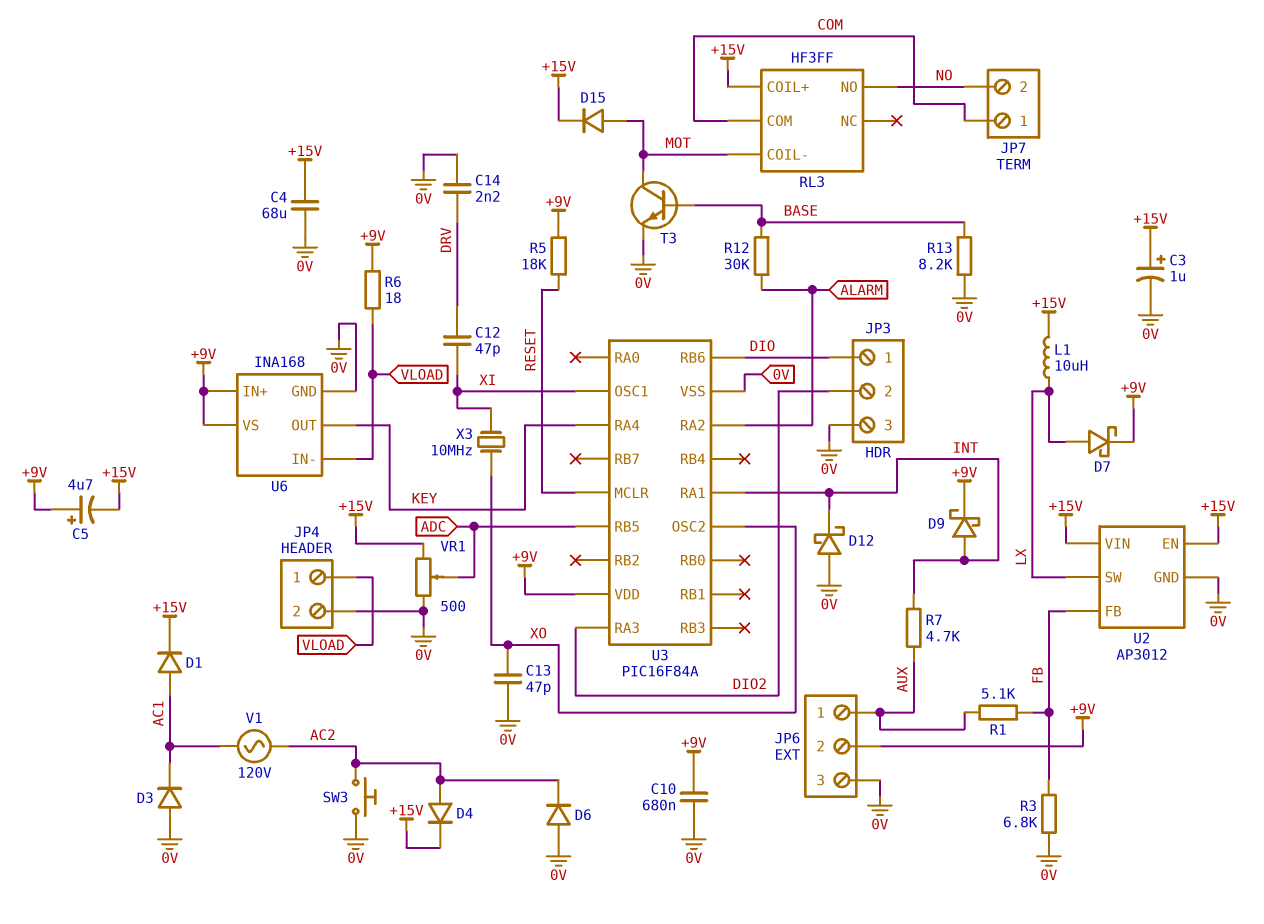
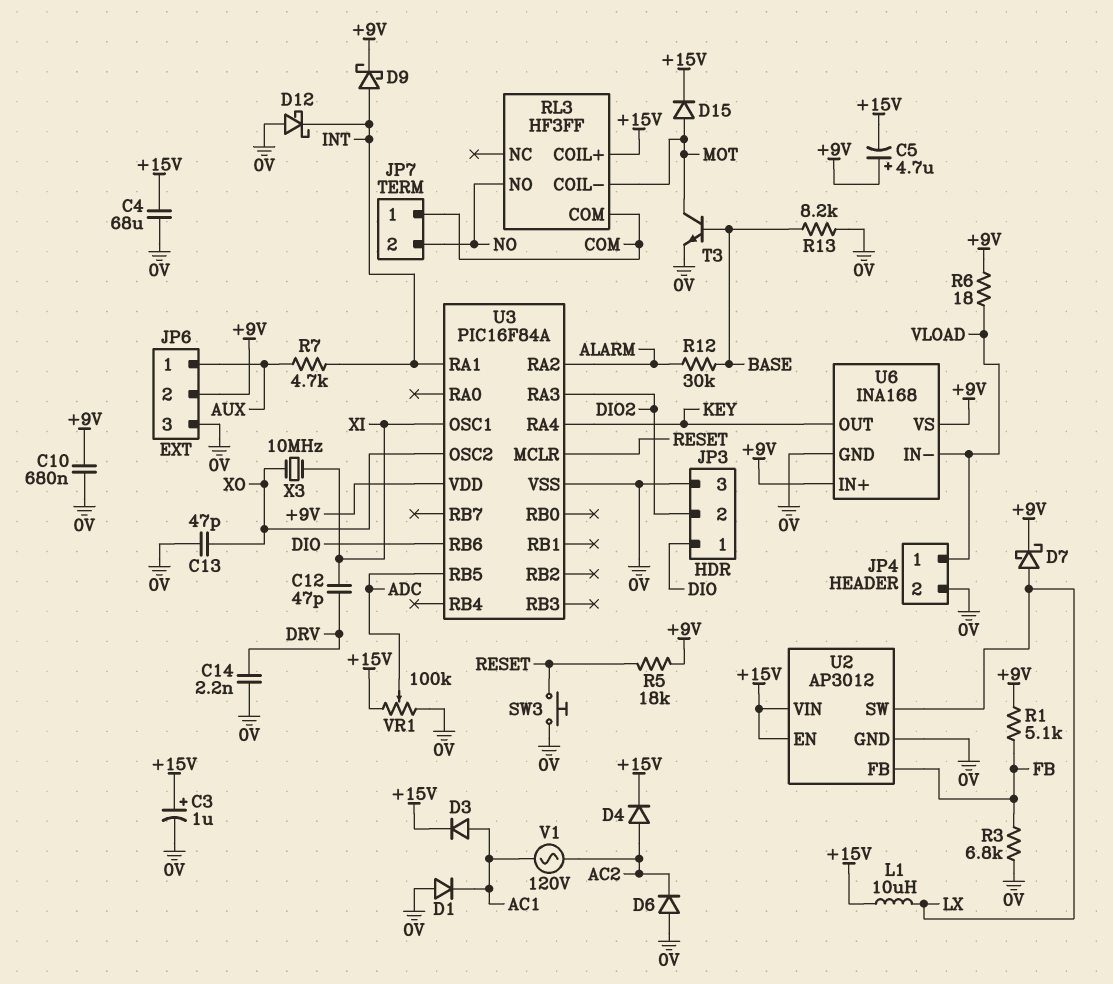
D1: diode (A AC1, K +15V) -> diode (A 0V, K AC1)
D3: diode (A 0V, K AC1) -> diode (A AC1, K +15V)
R1: 5.1k (AUX, FB) -> 5.1k (+9V, FB)
SW3: button (0V, AC2) -> button (0V, RESET)
VR1: 500 (+15V, 0V, wiper ADC) -> 100k (+15V, 0V, wiper ADC)

